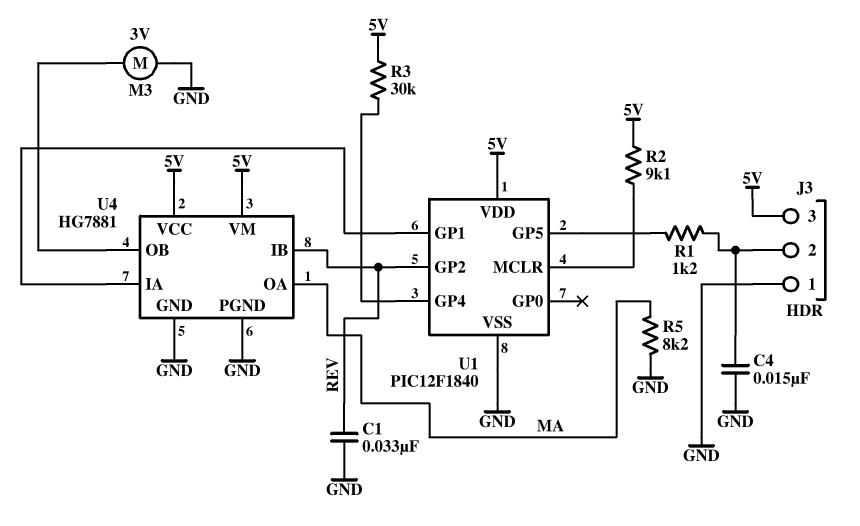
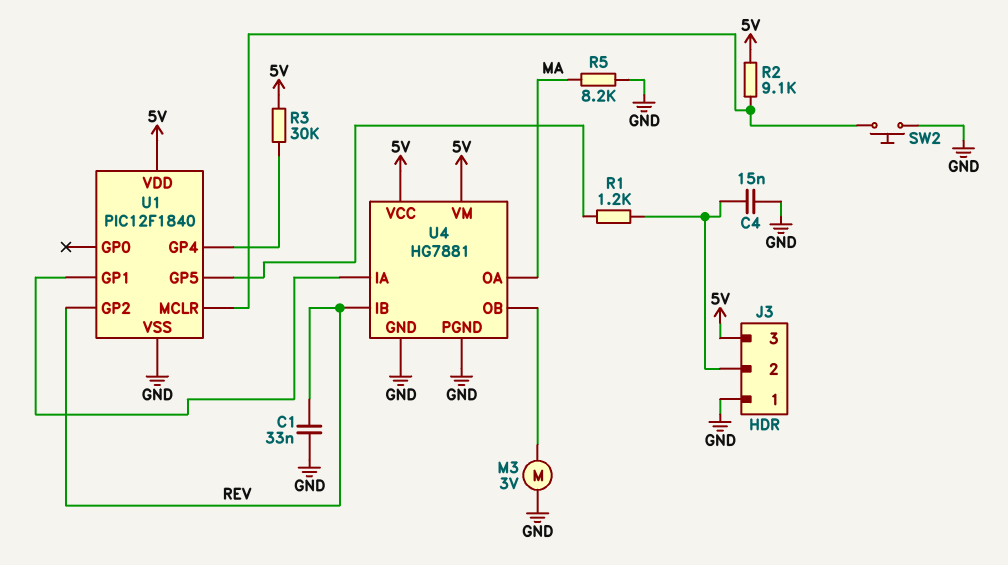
SW2: none -> button (GND, U1/MCLR)

